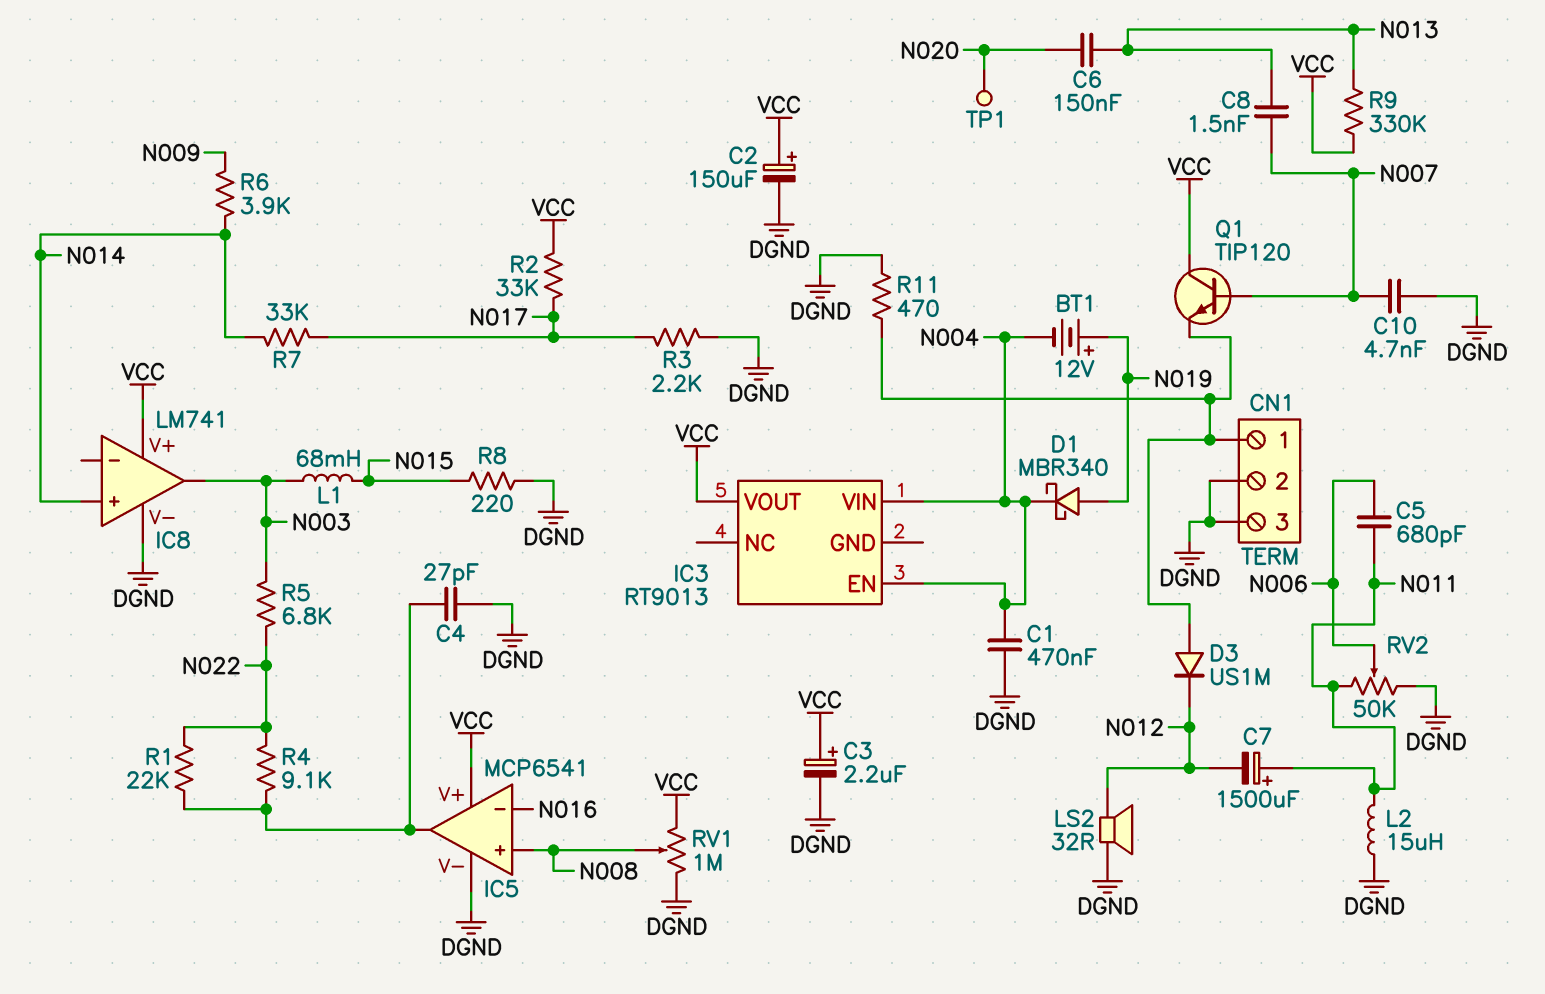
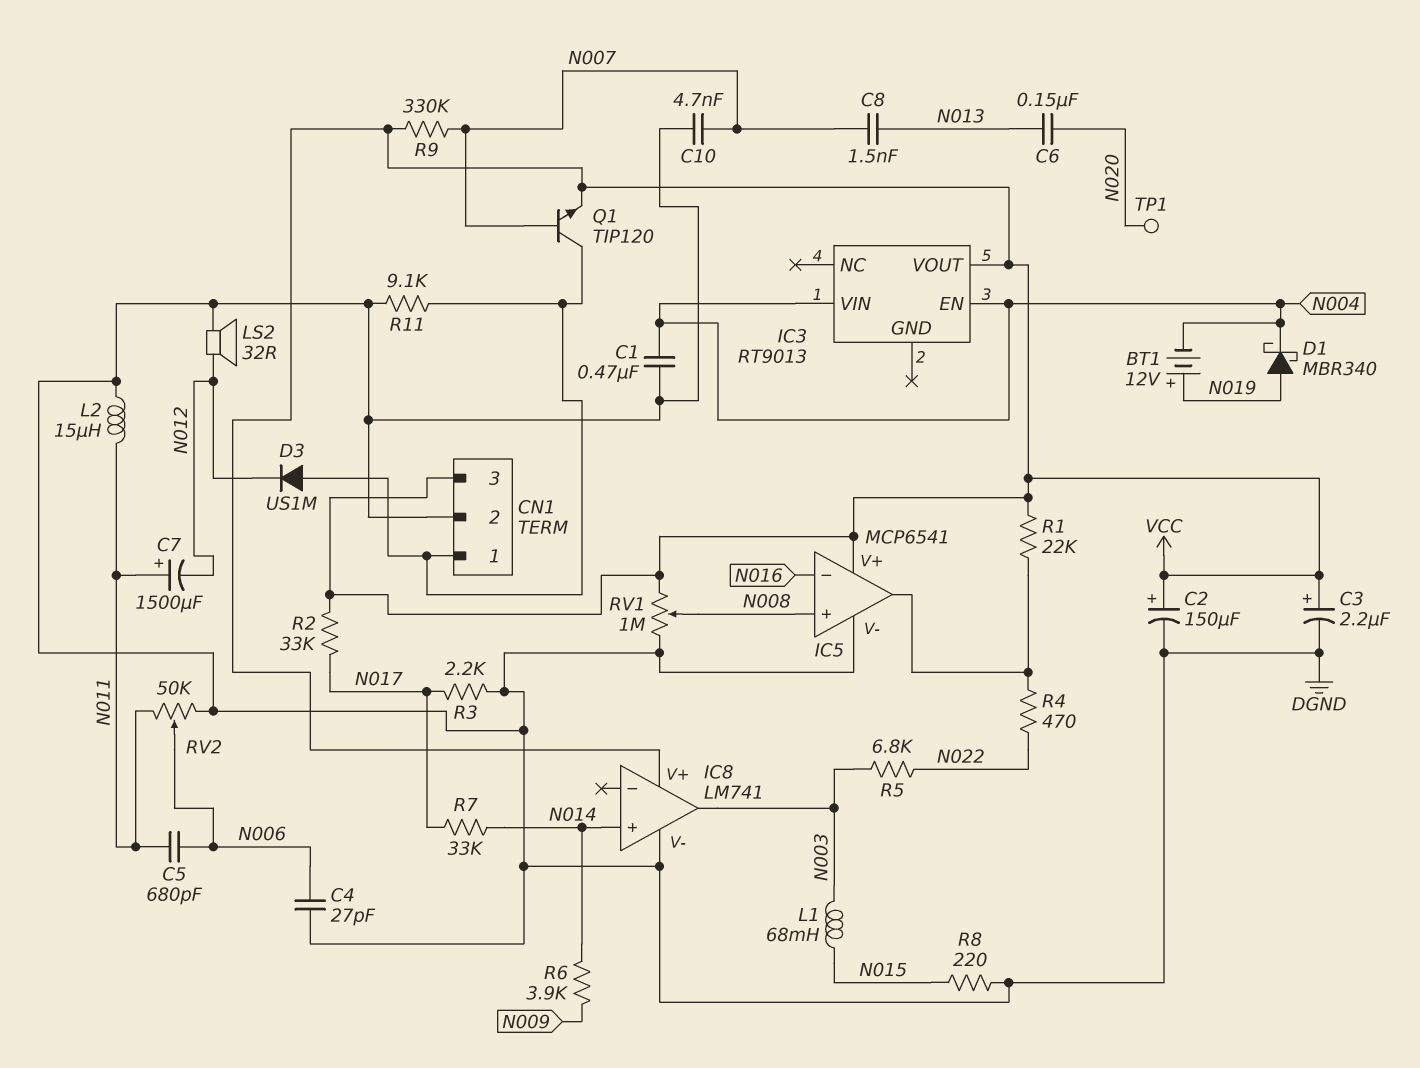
C4: 27pF (DGND, IC5/out) -> 27pF (DGND, N006)
CN1 pin 3: DGND -> VCC
Q1: NPN TIP120 (B N007, C VCC, E CN1/1) -> NPN TIP120 (B N007, C CN1/1, E VCC)
R1: 22k (IC5/out, N022) -> 22k (IC5/out, VCC)
R4: 9.1k (IC5/out, N022) -> 470 (IC5/out, N022)
R9: 330k (N013, VCC) -> 330k (N007, VCC)
R11: 470 (CN1/1, DGND) -> 9.1k (CN1/1, DGND)

